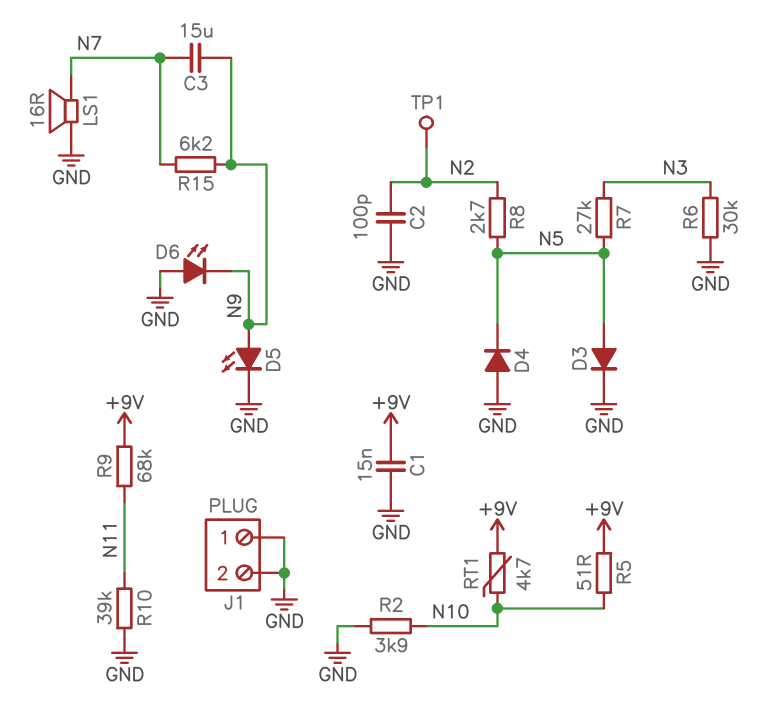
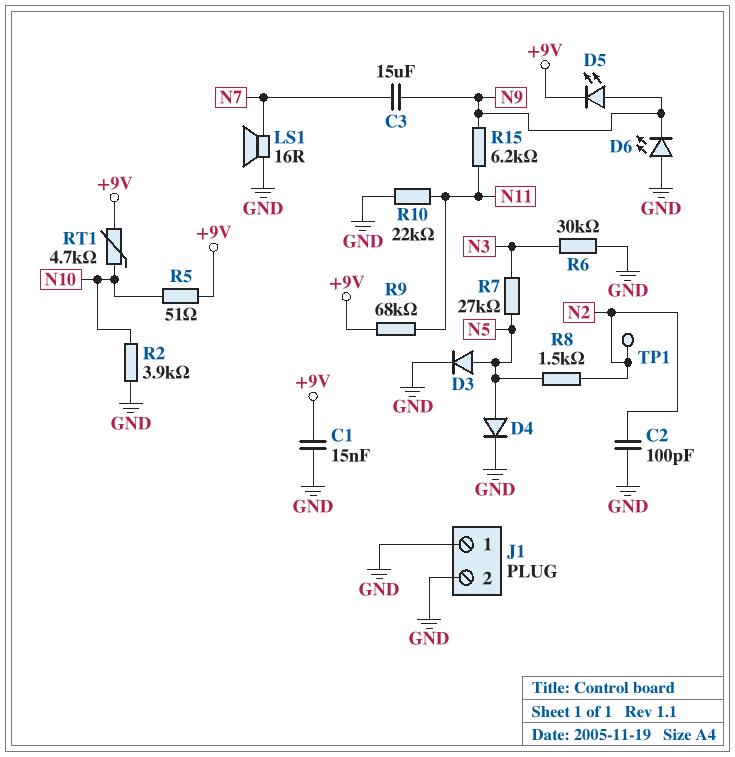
D4: diode (A GND, K N5) -> diode (A N5, K GND)
D5: LED (A N9, K GND) -> LED (A N9, K +9V)
R8: 2.7k (N2, N5) -> 1.5k (N2, N5)
R10: 39k (GND, N11) -> 22k (GND, N11)
R15: 6.2k (N7, N9) -> 6.2k (N9, N11)

